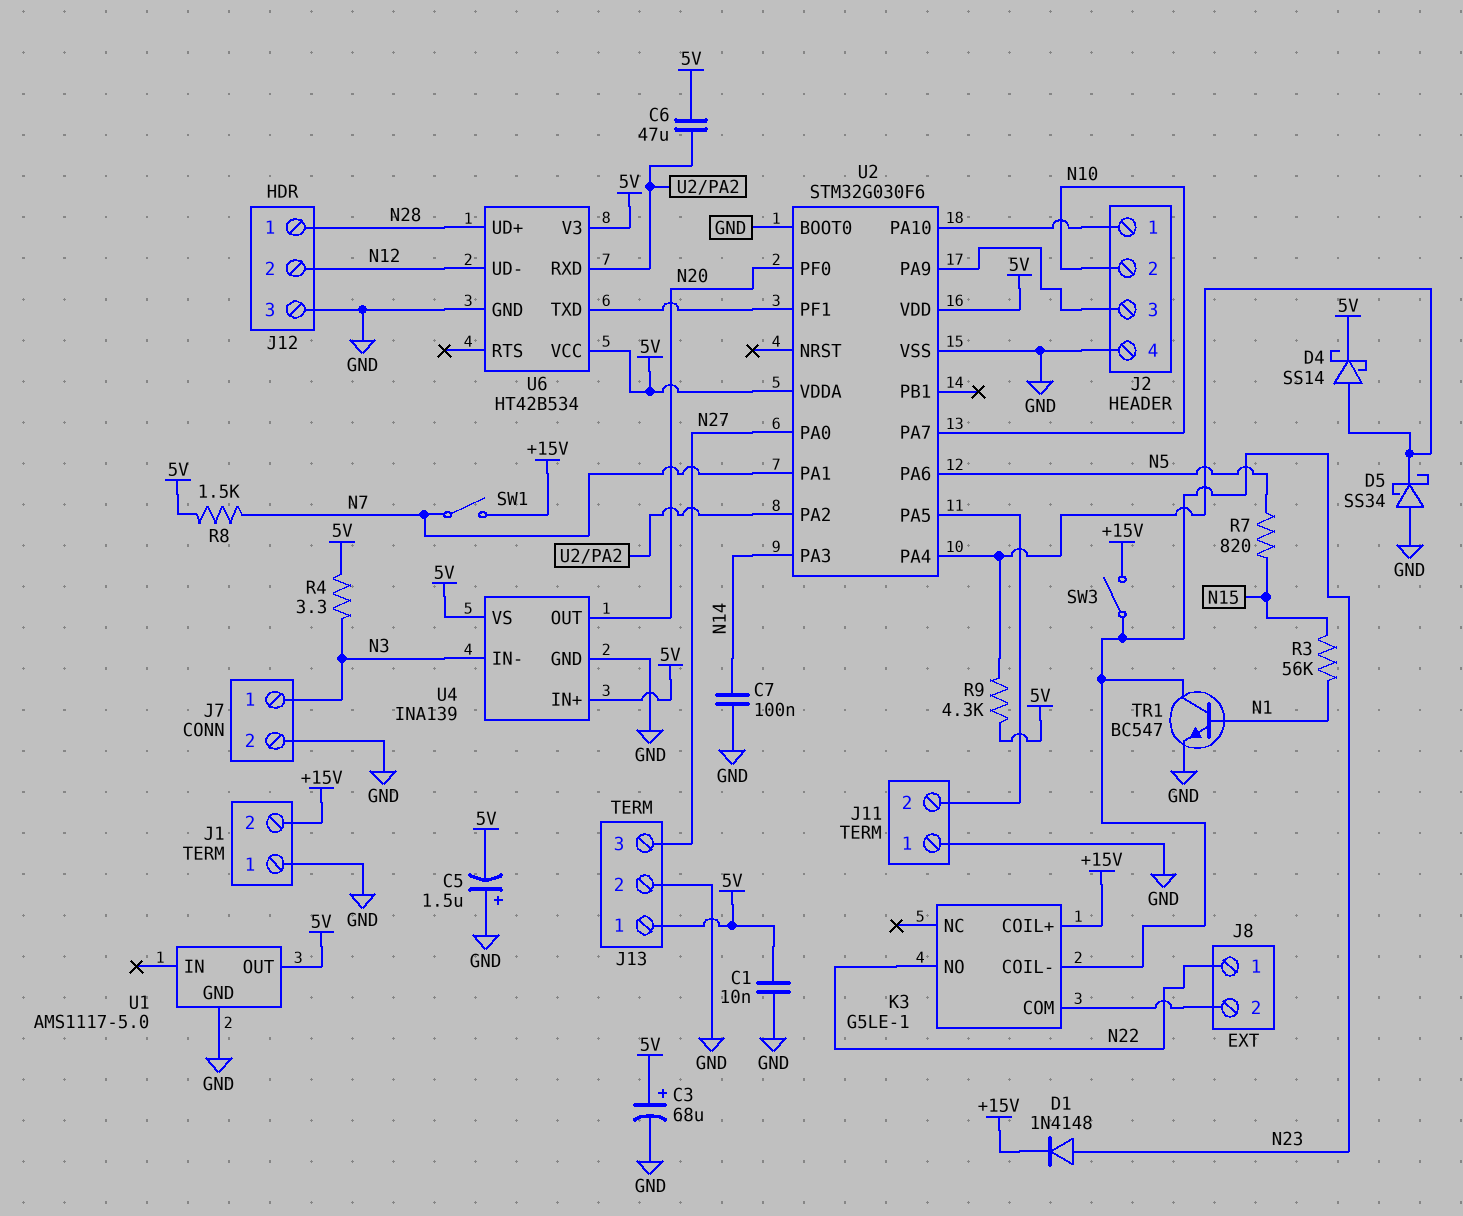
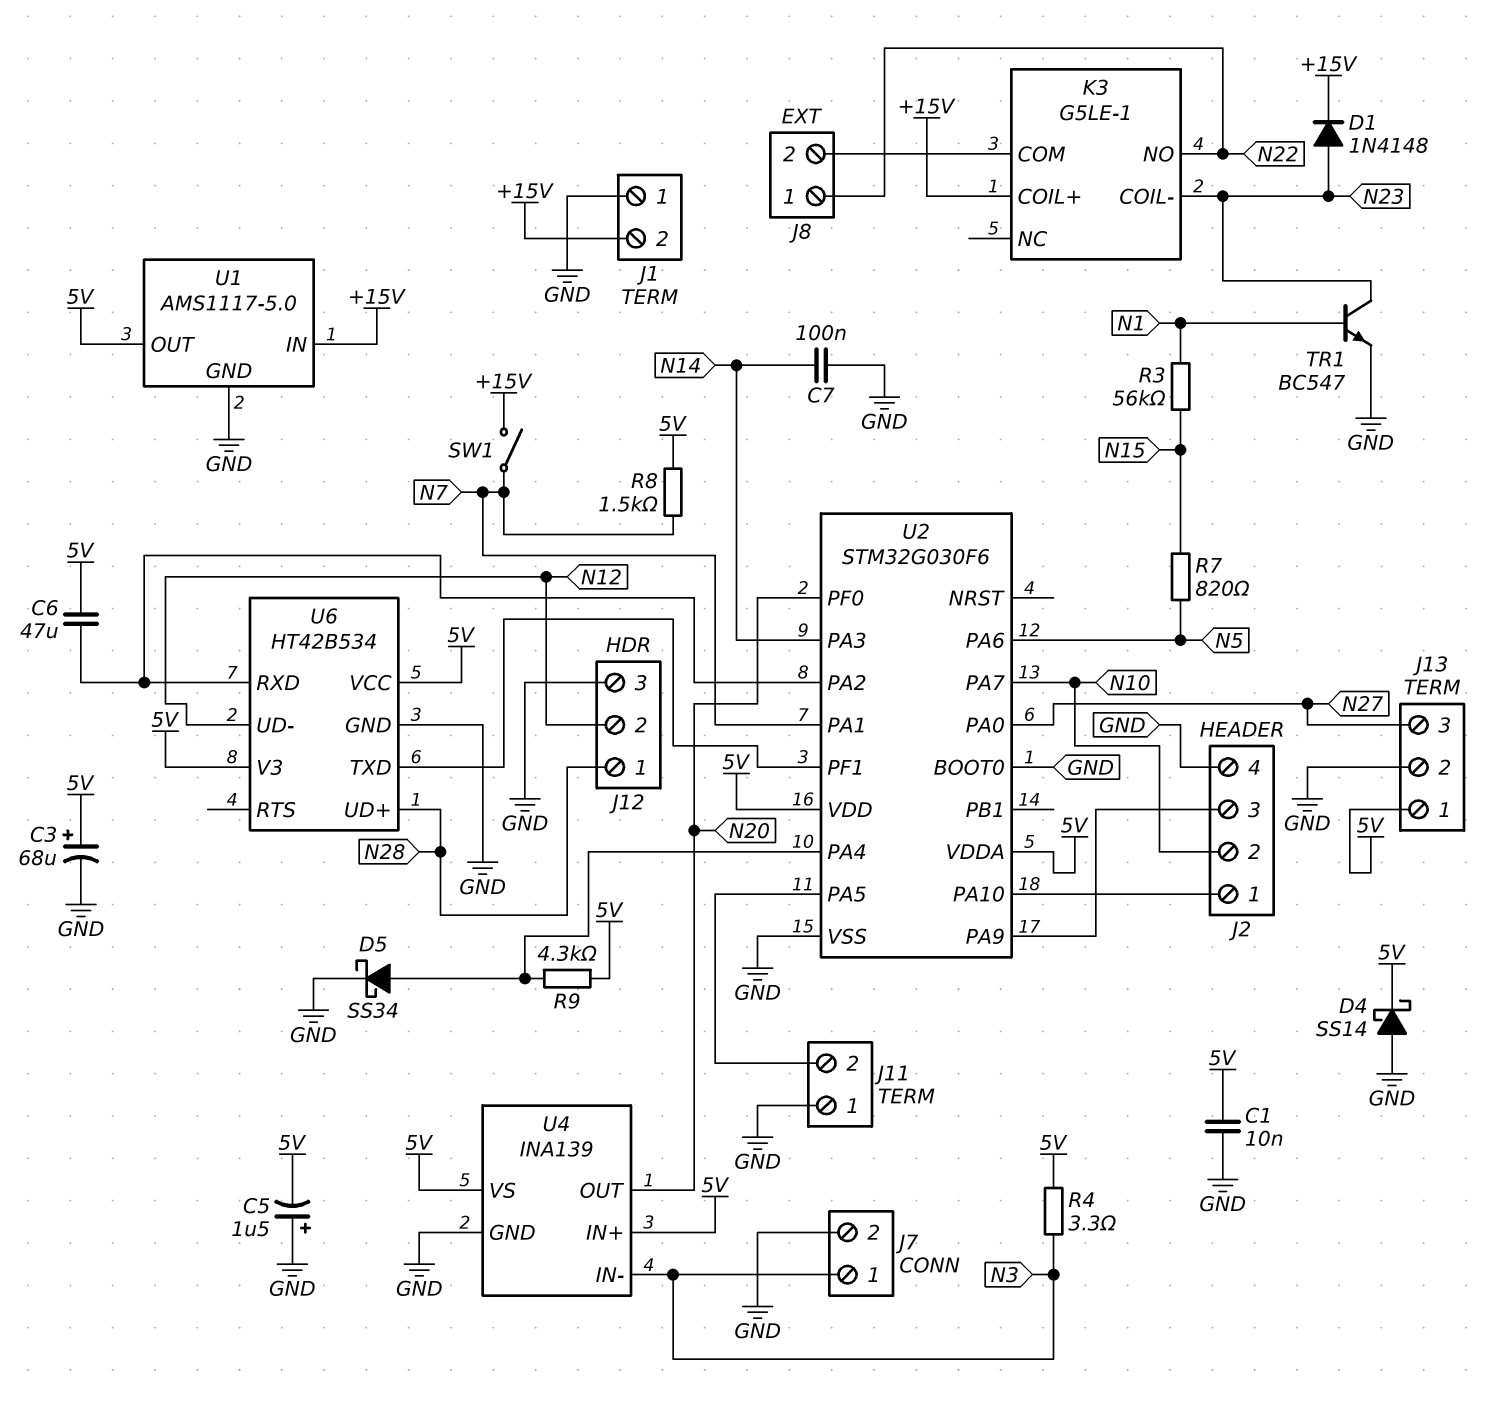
D4: schottky SS14 (A U2/PA4, K 5V) -> schottky SS14 (A GND, K 5V)
D5: schottky SS34 (A GND, K U2/PA4) -> schottky SS34 (A U2/PA4, K GND)
SW3: switch (+15V, N23) -> none
U1 pin IN: none -> +15V

